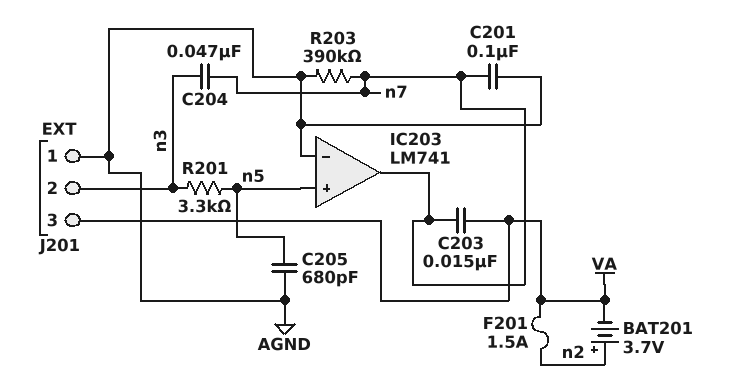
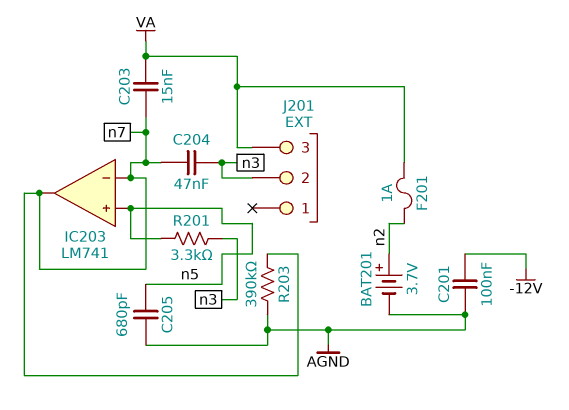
BAT201: 3.7V (plus n2, minus VA) -> 3.7V (plus n2, minus AGND)
C201: 100nF (AGND, n7) -> 100nF (-12V, AGND)
F201: 1.5A (VA, n2) -> 1A (VA, n2)
IC203 pin in-: AGND -> n7
J201 pin 1: AGND -> none

